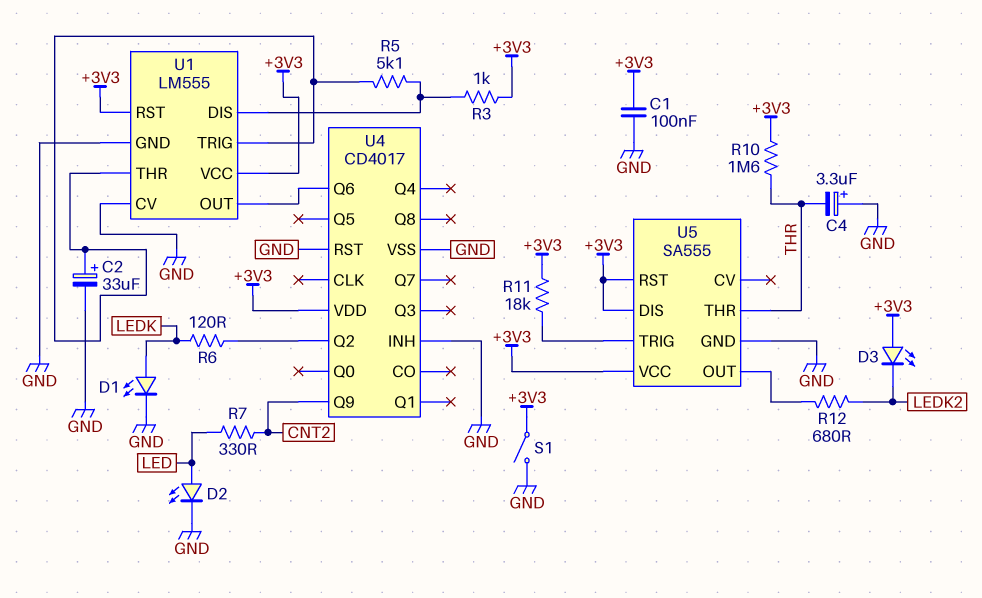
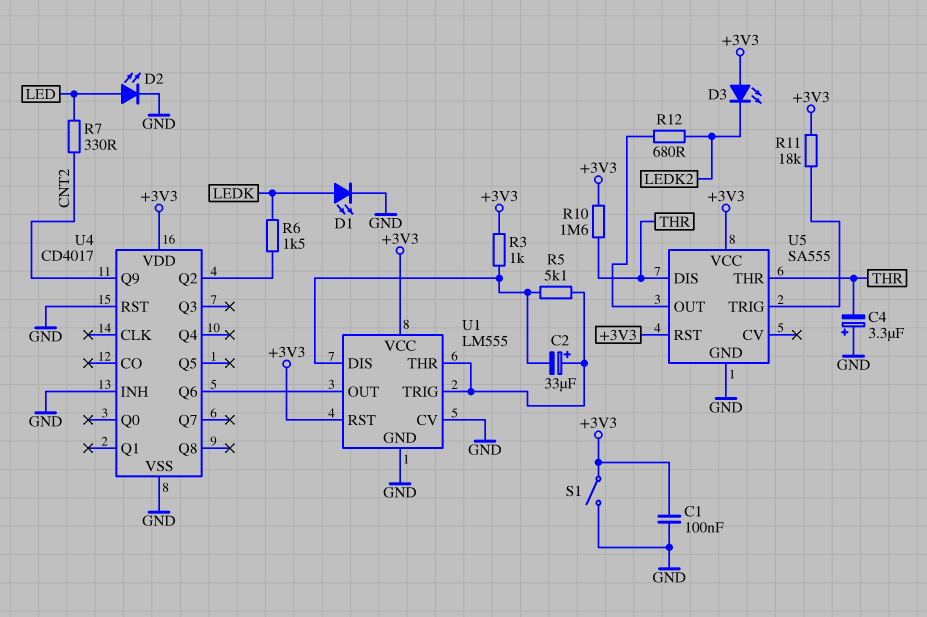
C2: 33uF (plus U1/THR, minus GND) -> 33uF (plus U1/THR, minus U1/DIS)
R6: 120 (LEDK, U4/Q2) -> 1.5k (LEDK, U4/Q2)
U5 pin DIS: +3V3 -> THR

